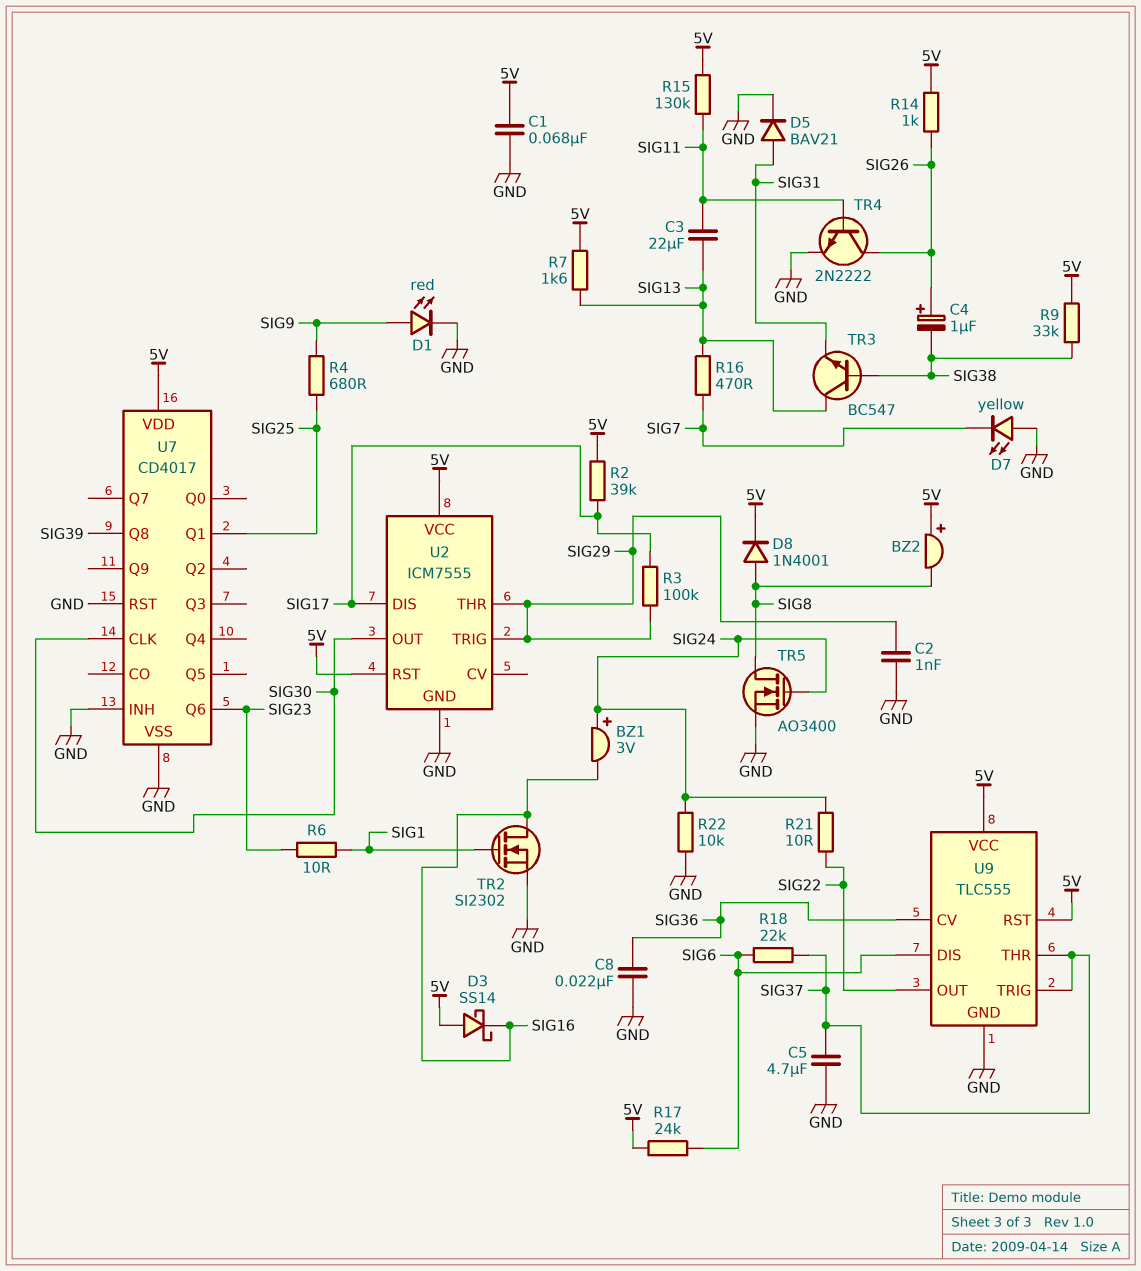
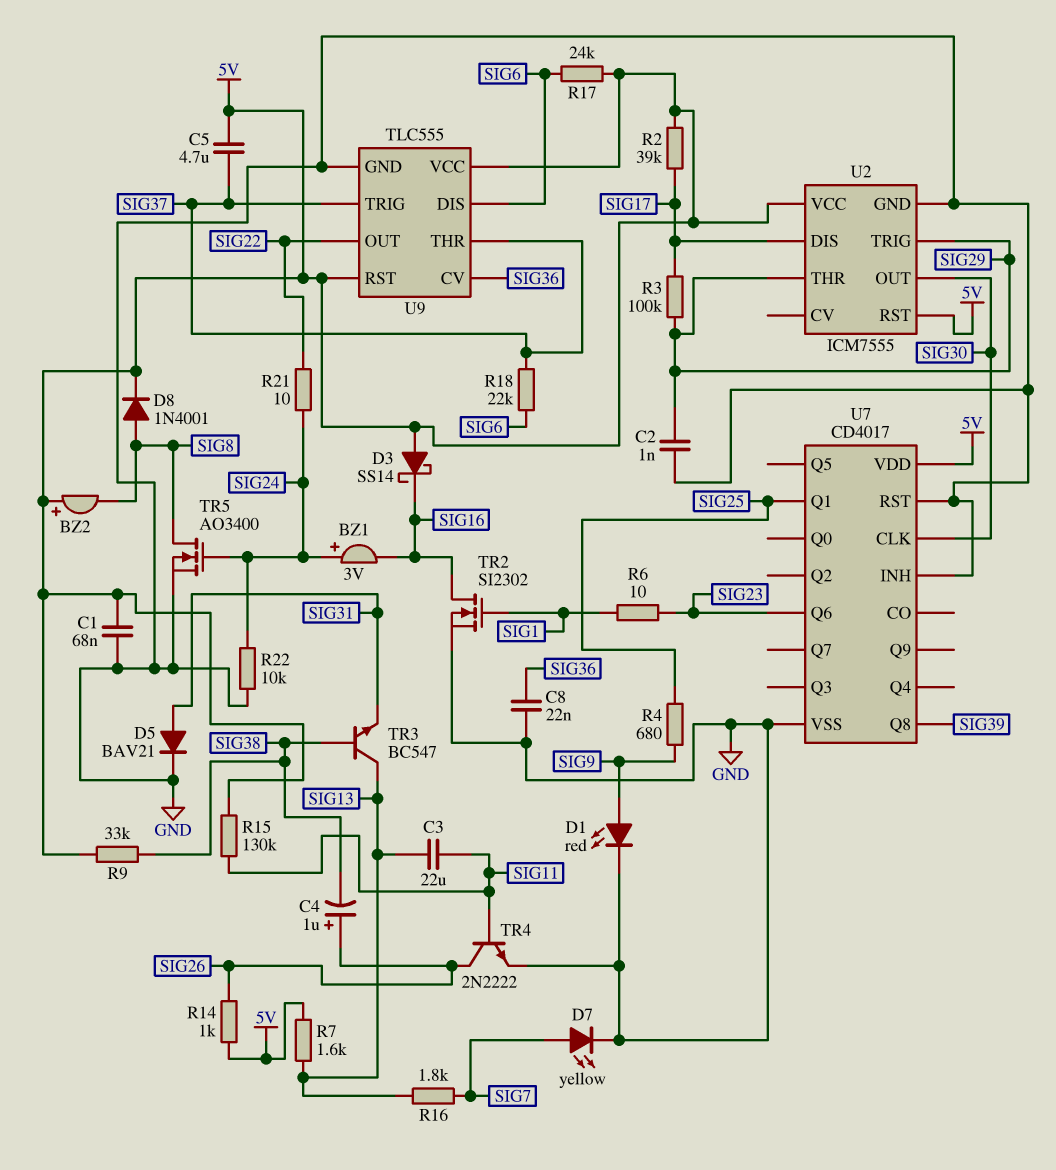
C5: 4.7uF (GND, SIG37) -> 4.7uF (5V, SIG37)
D7: LED yellow (A GND, K SIG7) -> LED yellow (A SIG7, K GND)
R16: 470 (SIG7, SIG13) -> 1.8k (SIG7, SIG13)

